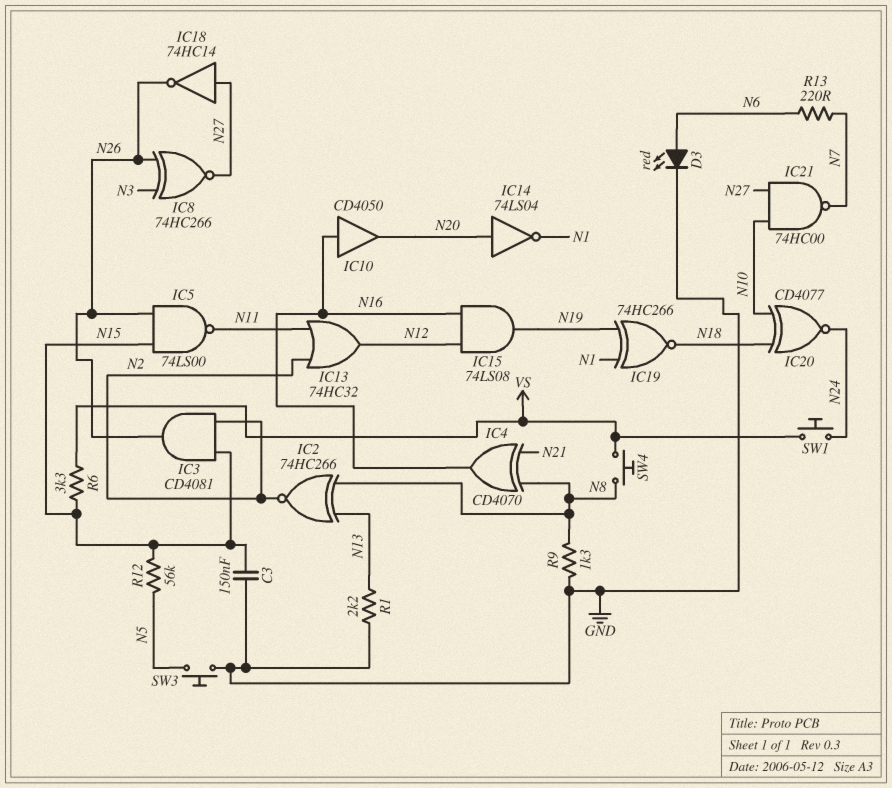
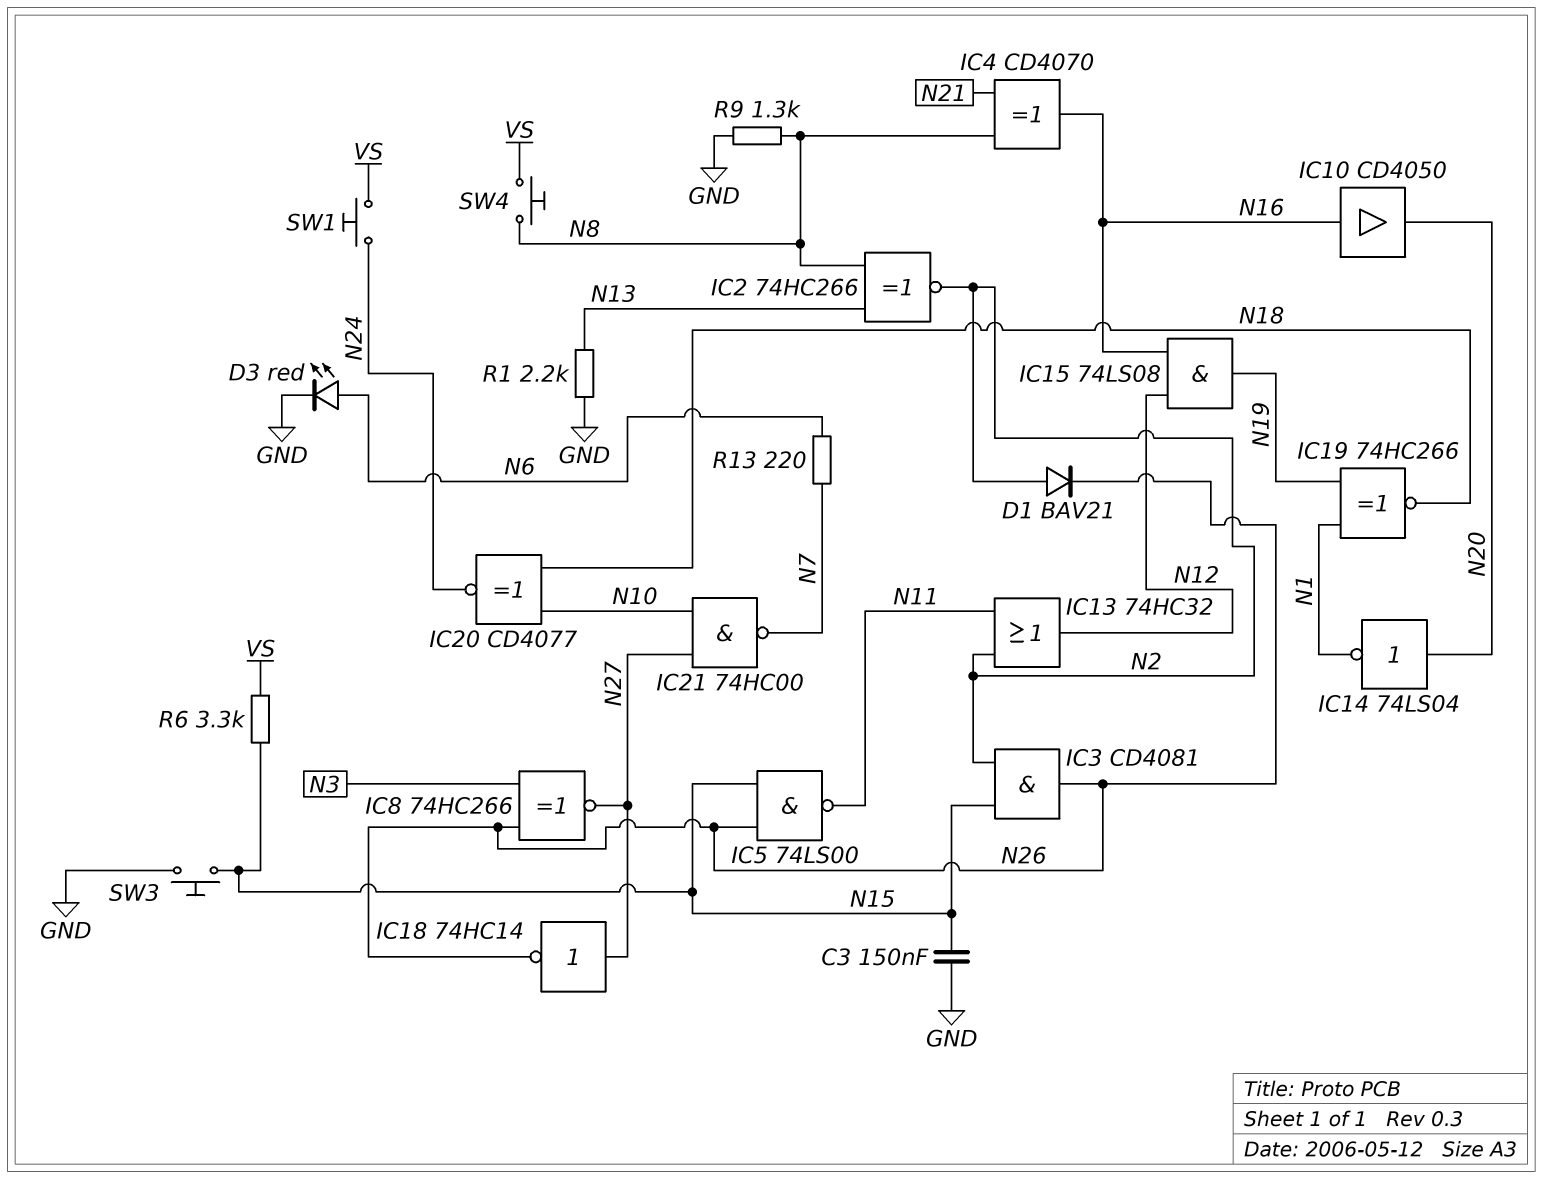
D1: none -> diode BAV21 (A N2, K N26)
R12: 56k (N5, N15) -> none
SW3: button (GND, N5) -> button (GND, N15)

